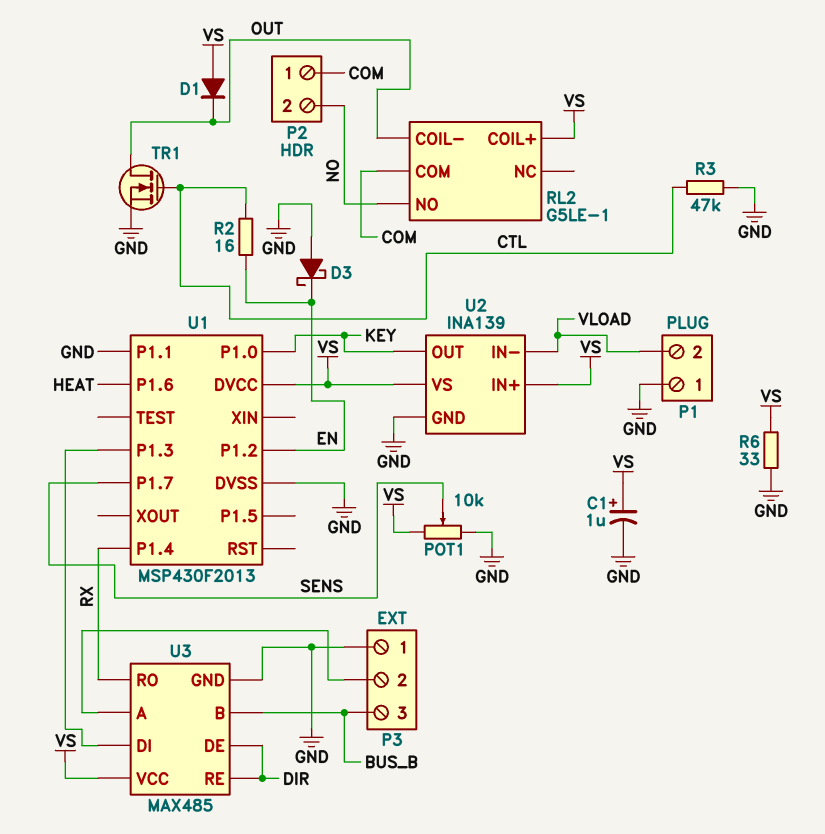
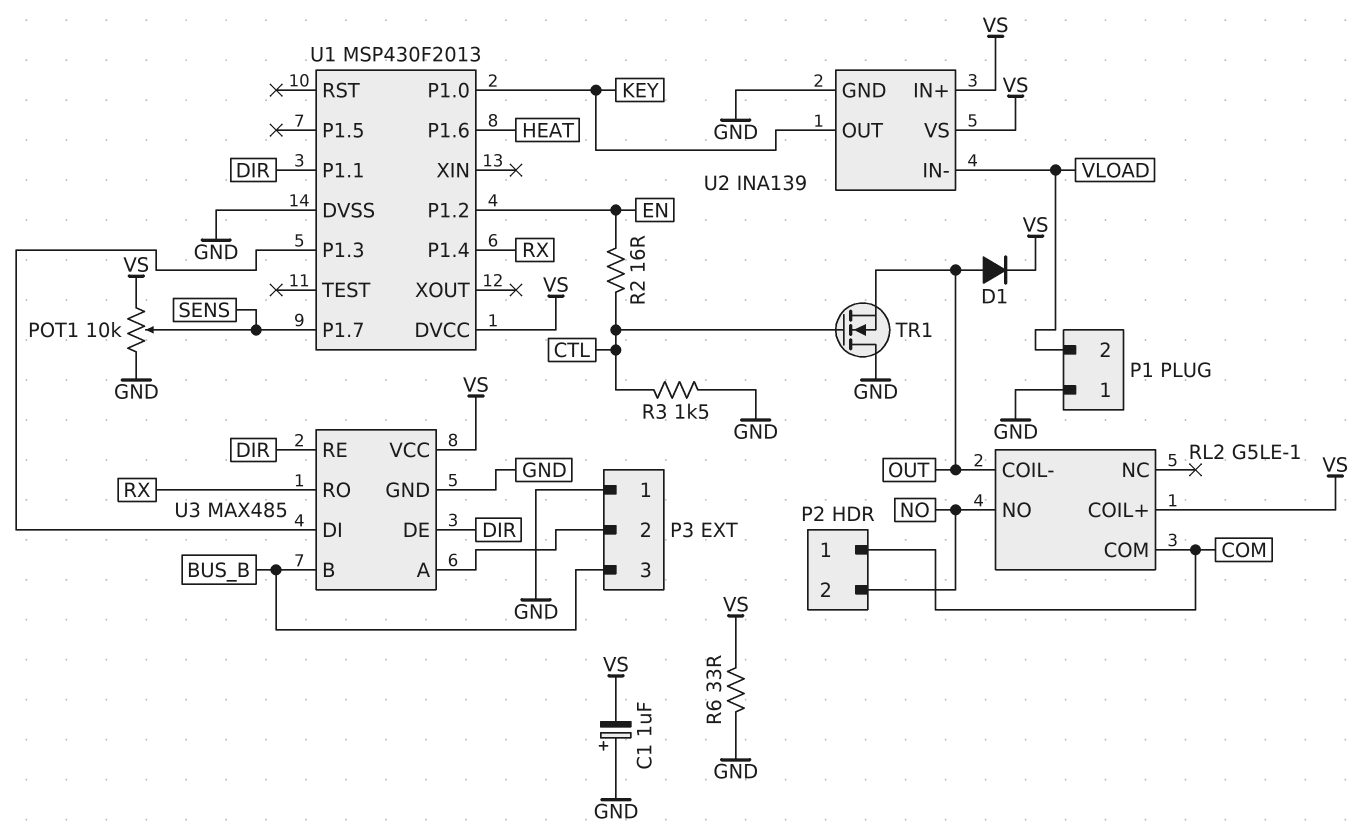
C1: 1uF (plus VS, minus GND) -> 1uF (plus GND, minus VS)
D1: diode (A VS, K OUT) -> diode (A OUT, K VS)
D3: schottky (A GND, K EN) -> none
R3: 47k (CTL, GND) -> 1.5k (CTL, GND)
TR1: NMOS (G CTL, D OUT, S GND) -> NMOS (G CTL, D GND, S OUT)
U1 pin P1.1: GND -> DIR

